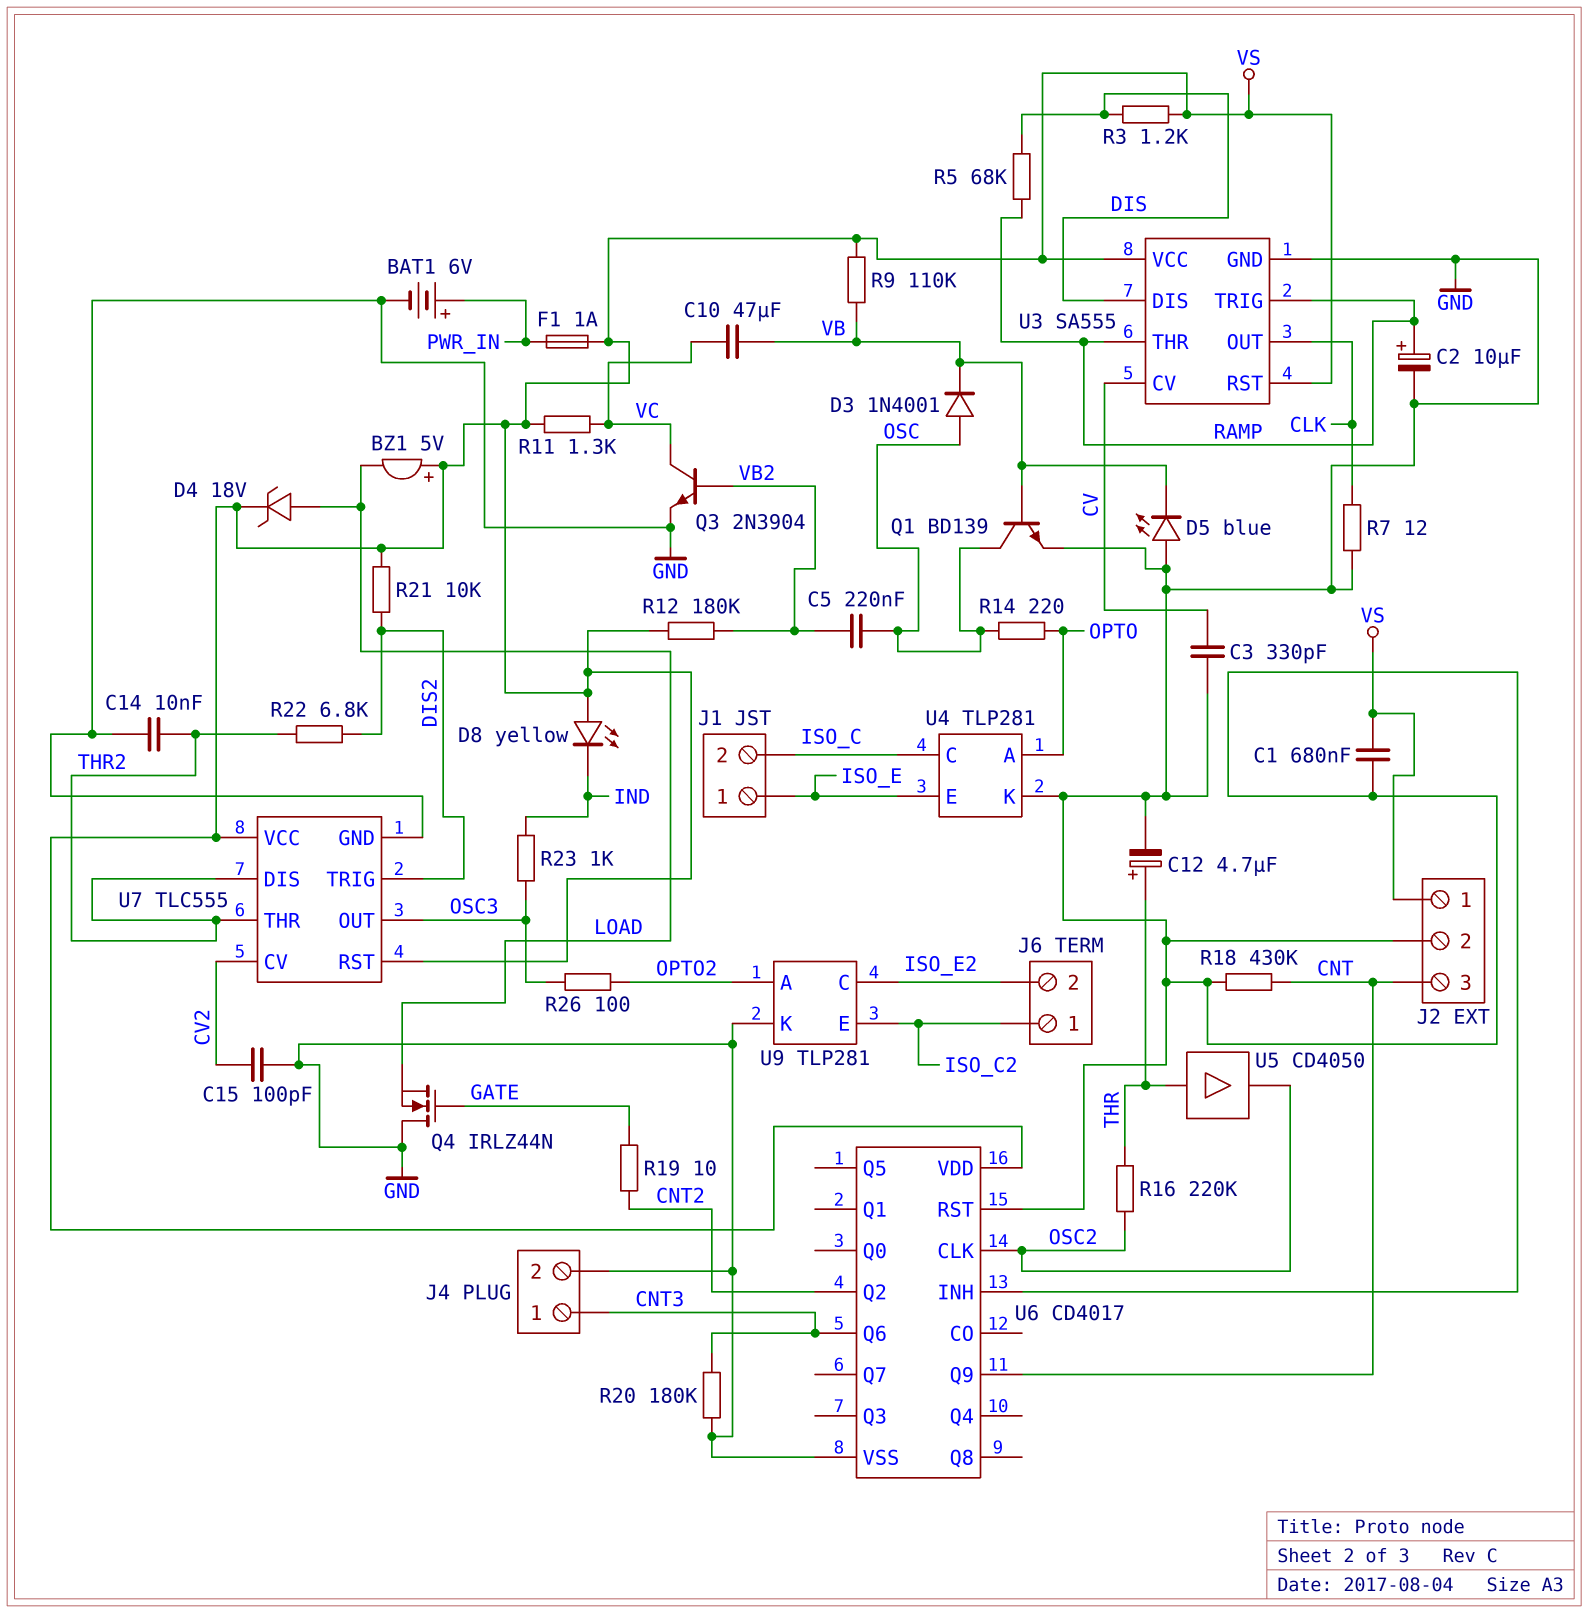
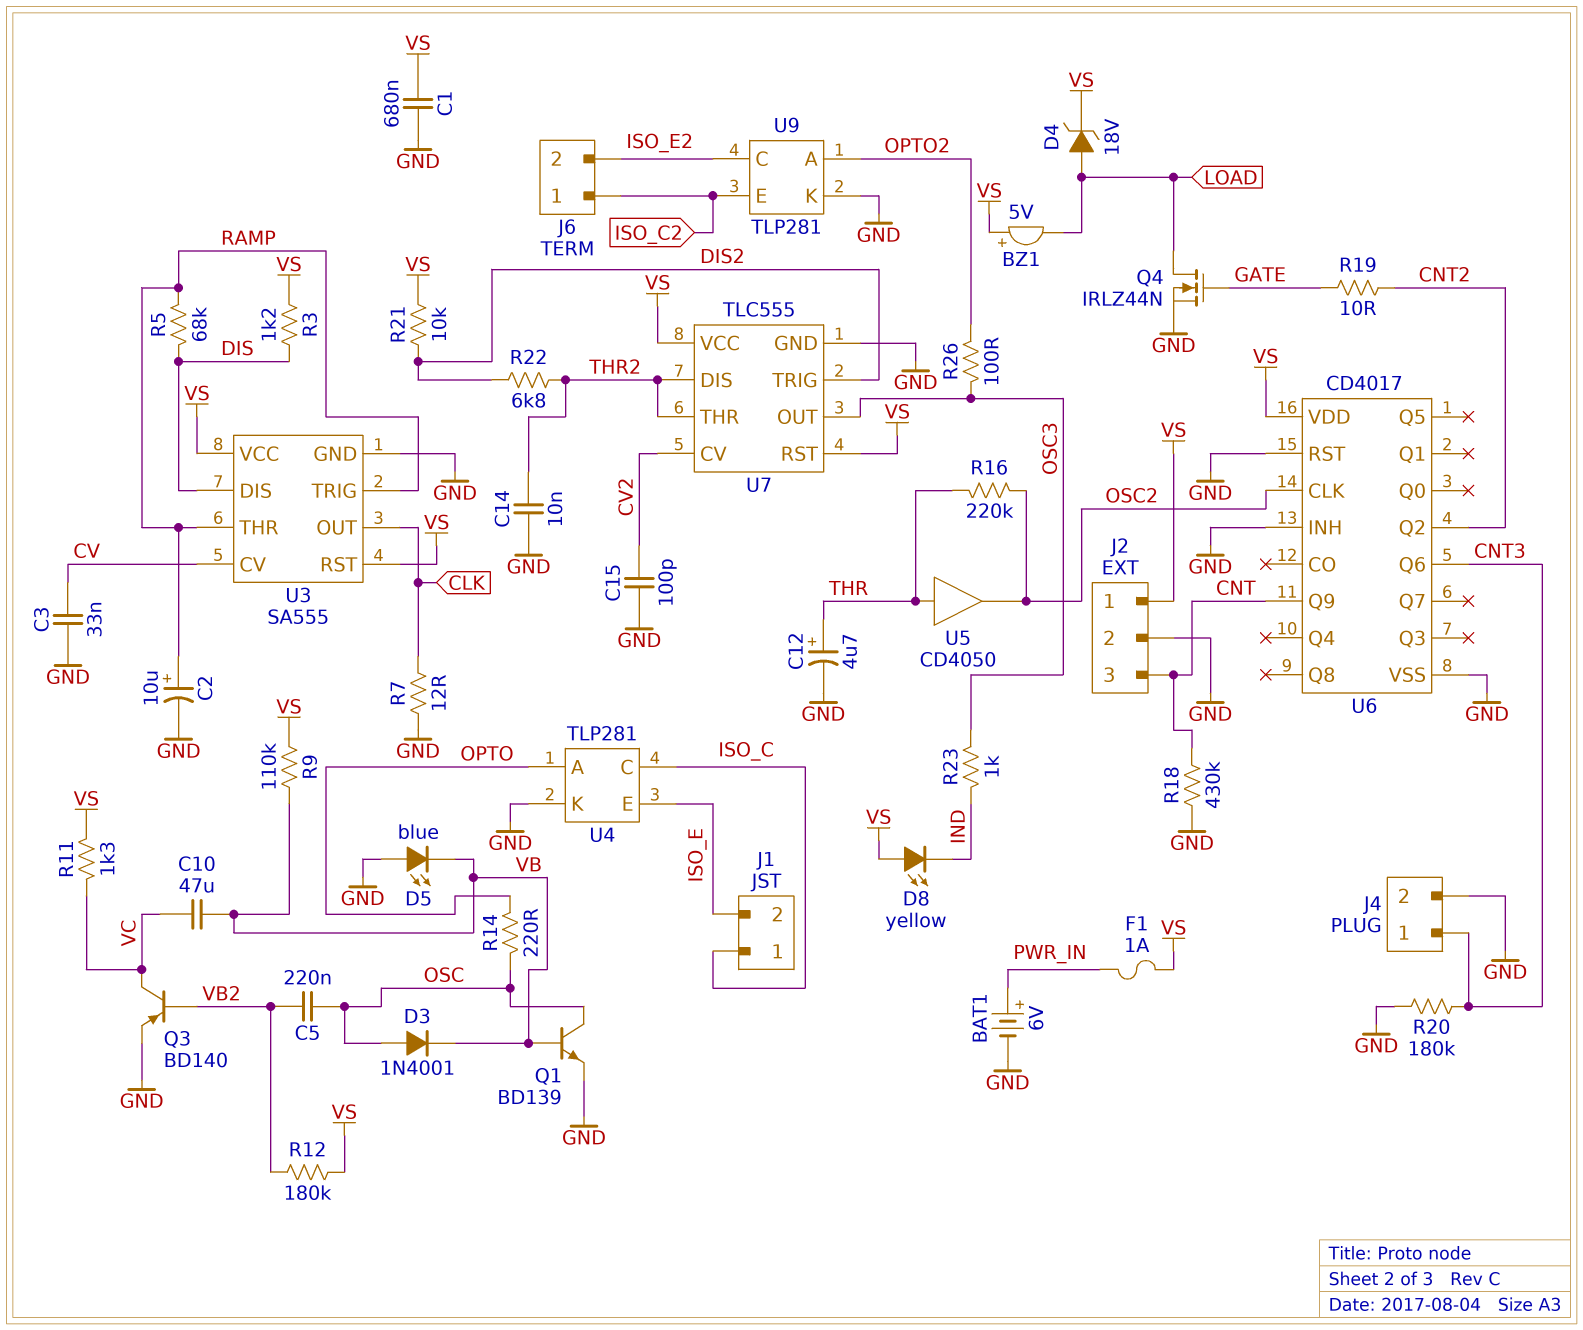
C3: 330pF (CV, GND) -> 33nF (CV, GND)
J1 pin 1: ISO_E -> ISO_C
J1 pin 2: ISO_C -> ISO_E
Q3: NPN 2N3904 (B VB2, C VC, E GND) -> PNP BD140 (B VB2, C VC, E GND)
Q4: NMOS IRLZ44N (G GATE, D GND, S LOAD) -> NMOS IRLZ44N (G GATE, D LOAD, S GND)

